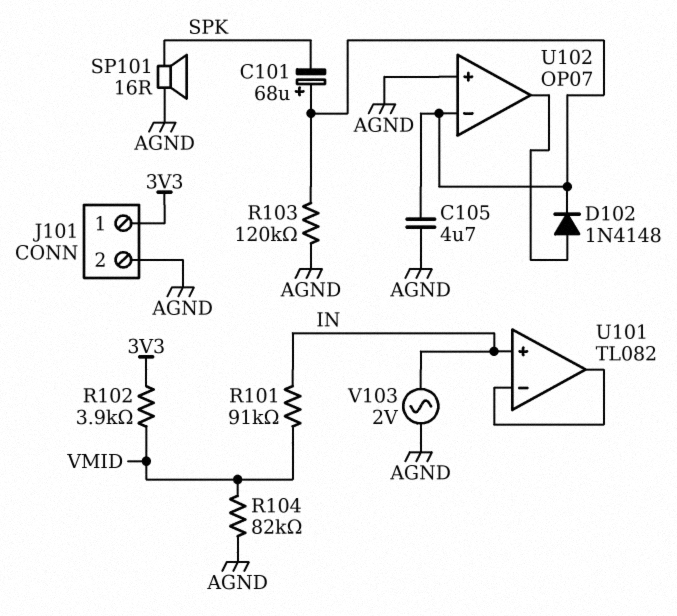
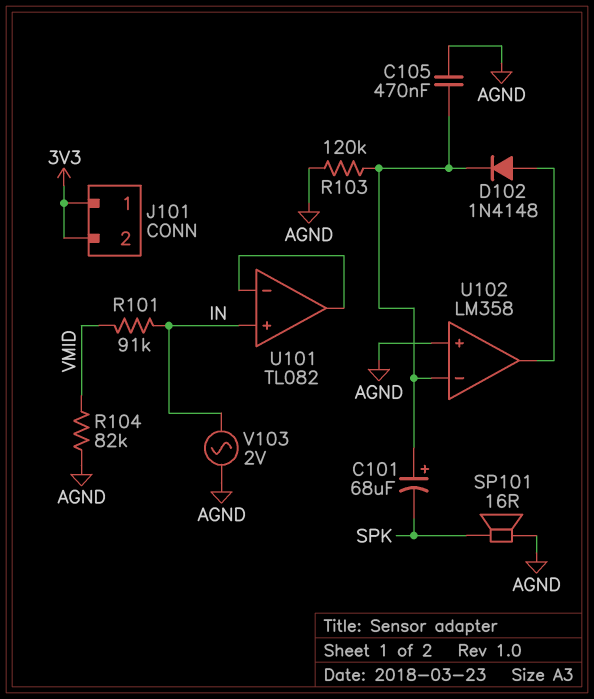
C105: 4.7uF (AGND, U102/in-) -> 470nF (AGND, U102/in-)
J101 pin 2: AGND -> 3V3
R102: 3.9k (3V3, VMID) -> none
U102: OP07 -> LM358

